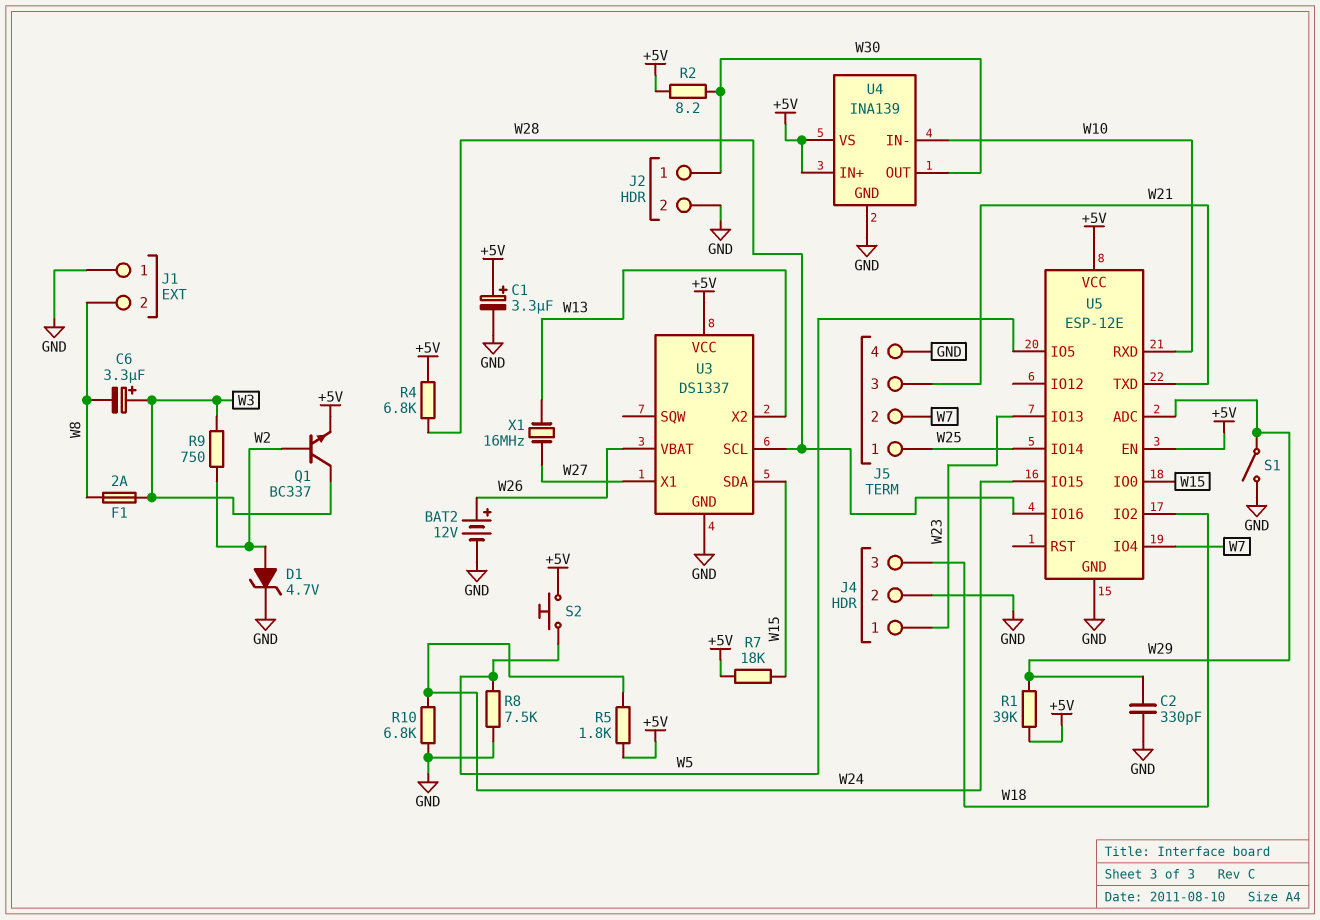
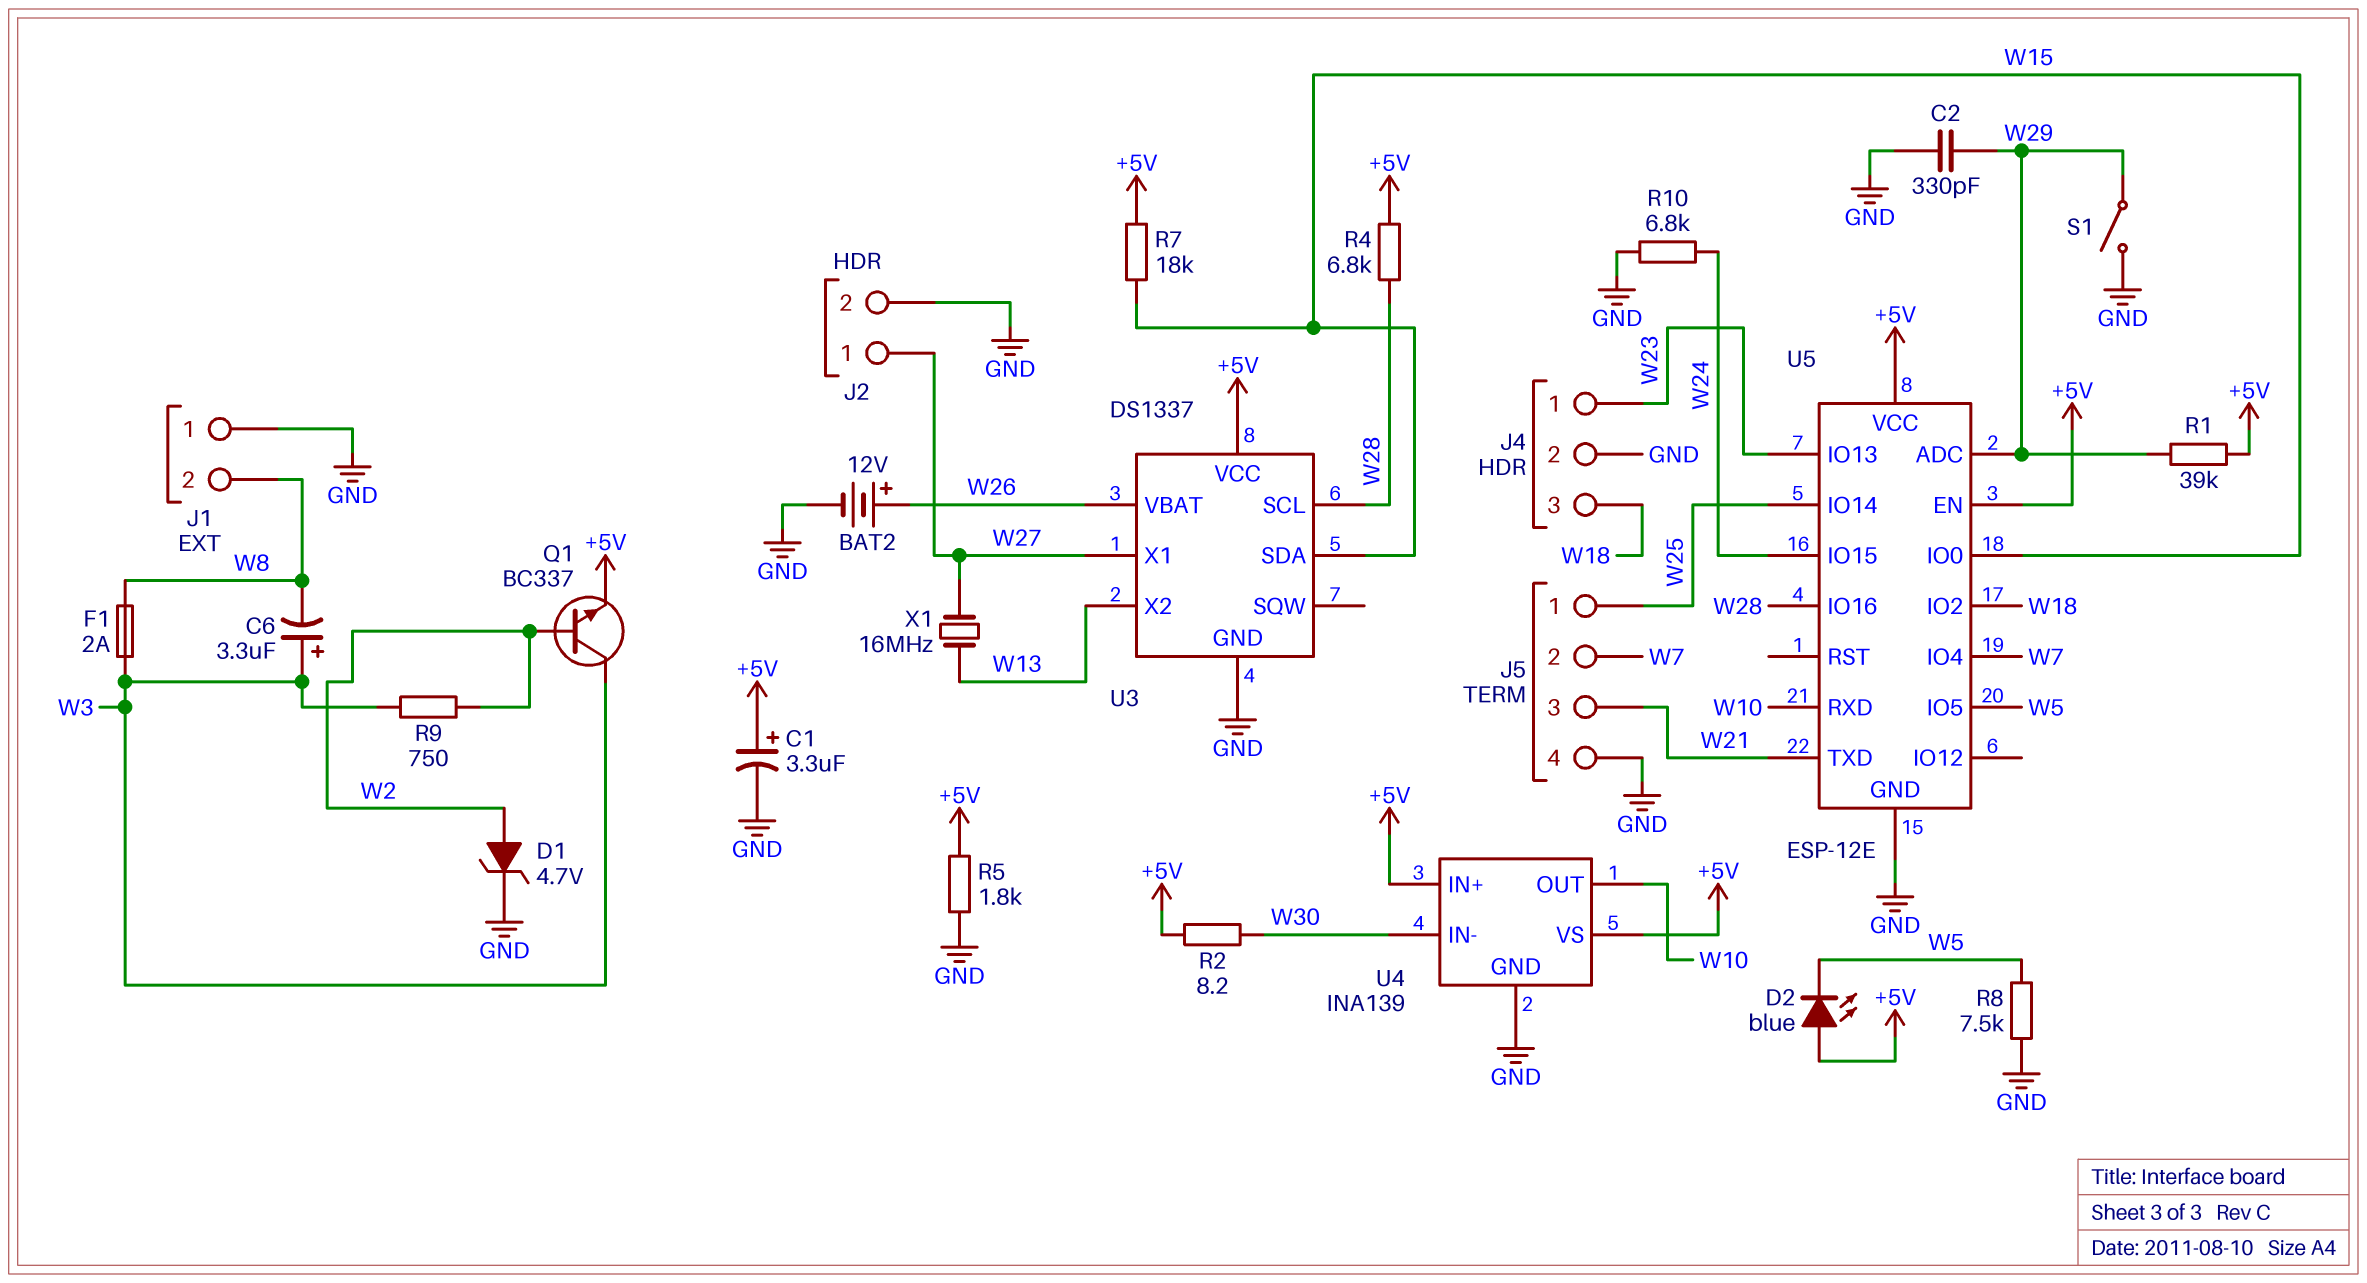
D2: none -> LED blue (A +5V, K W5)
J2 pin 1: W30 -> W27
R5: 1.8k (+5V, W24) -> 1.8k (+5V, GND)
S2: button (+5V, W5) -> none
U4 pin IN-: W10 -> W30
U4 pin OUT: W30 -> W10

